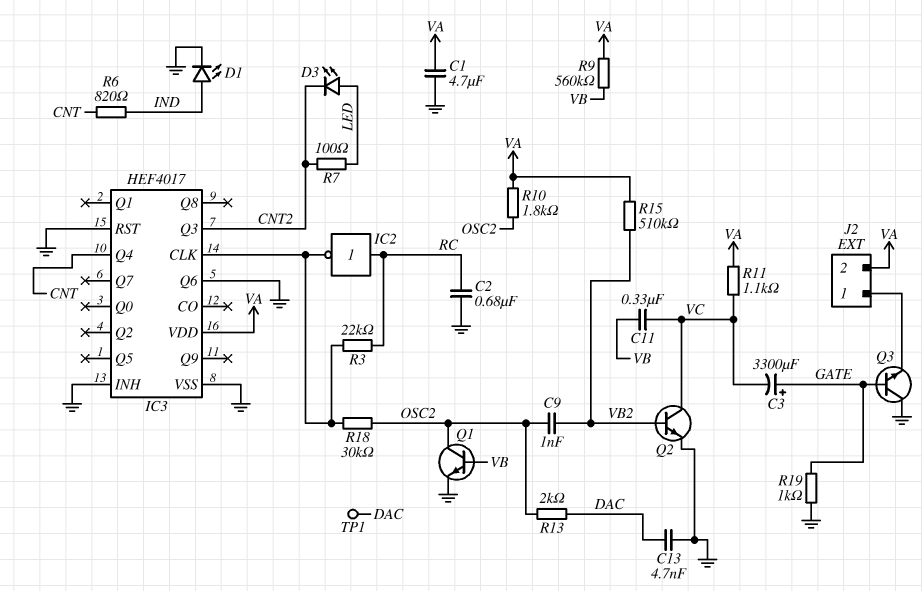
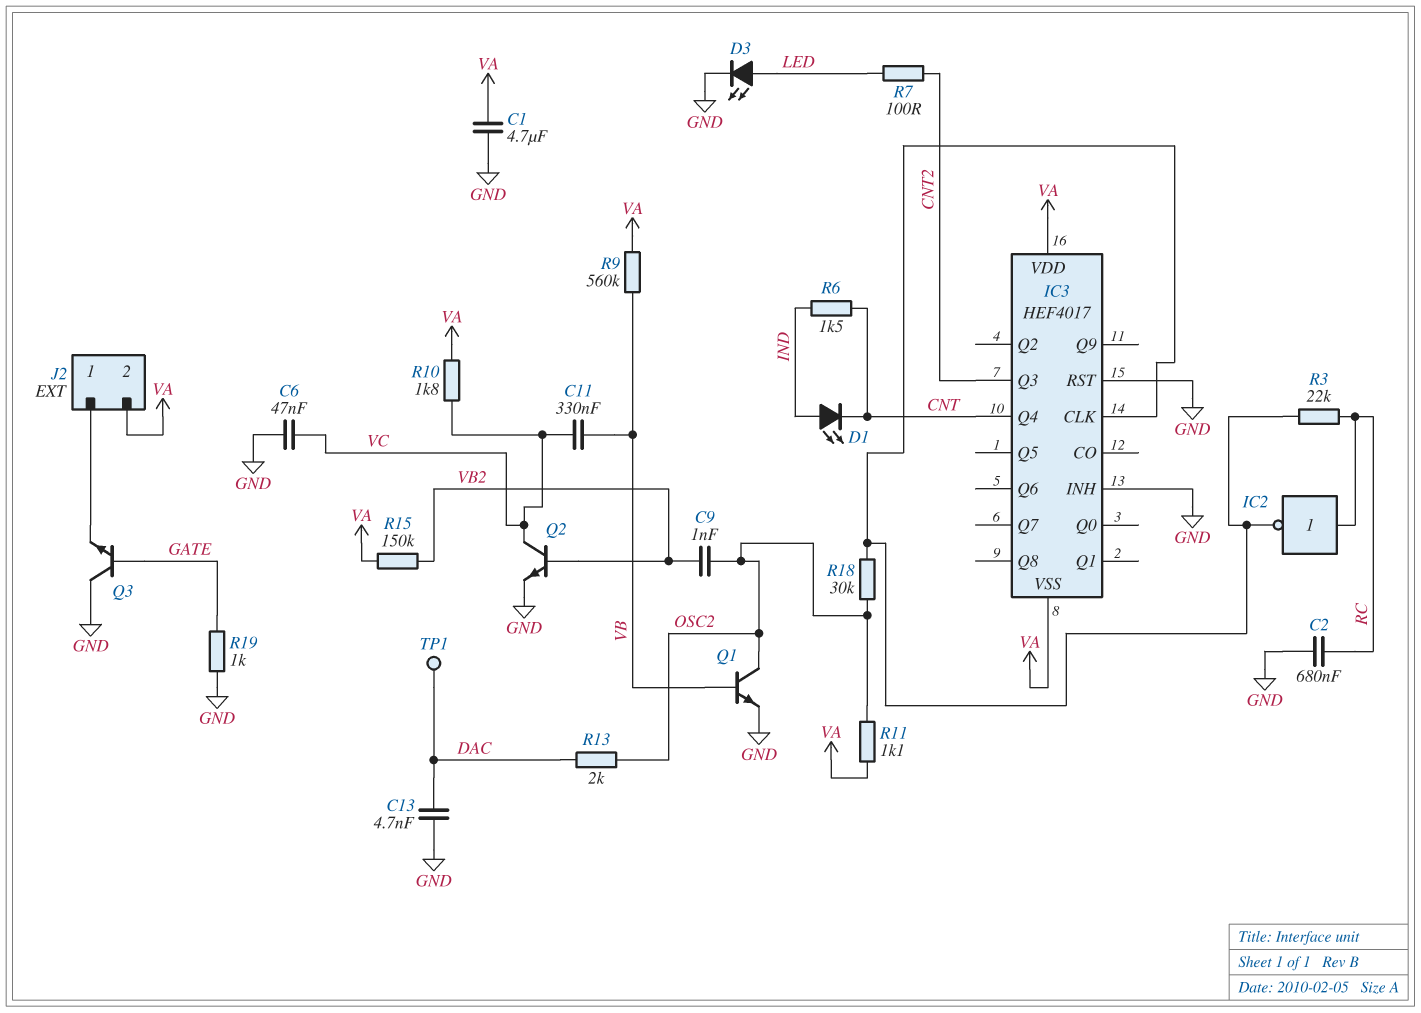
C3: 3300uF (plus GATE, minus VC) -> none
C6: none -> 47nF (GND, VC)
D1: LED (A IND, K GND) -> LED (A IND, K CNT)
D3: LED (A LED, K CNT2) -> LED (A LED, K GND)
IC3 pin Q6: GND -> none
IC3 pin VSS: GND -> VA
R6: 820 (CNT, IND) -> 1.5k (CNT, IND)
R10: 1.8k (OSC2, VA) -> 1.8k (VA, VC)
R11: 1.1k (VA, VC) -> 1.1k (OSC2, VA)
R15: 510k (VA, VB2) -> 150k (VA, VB2)

